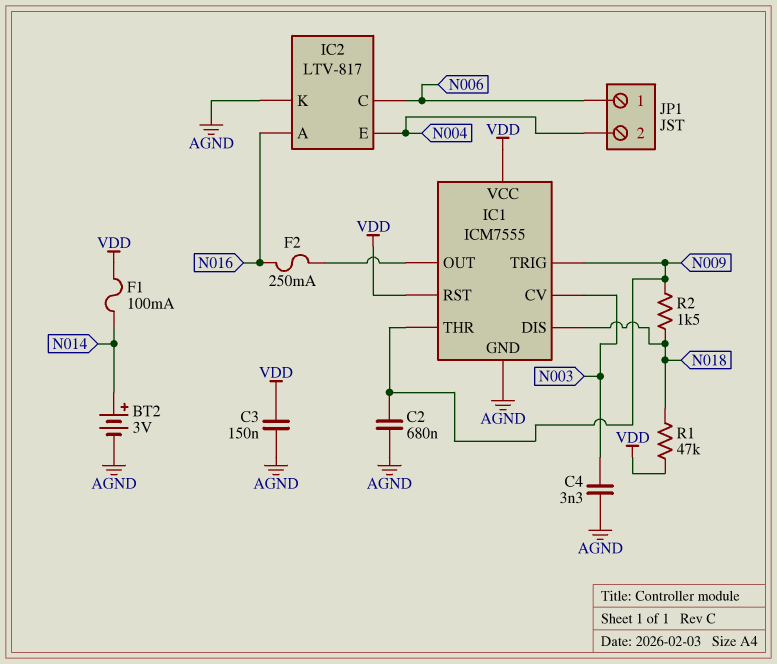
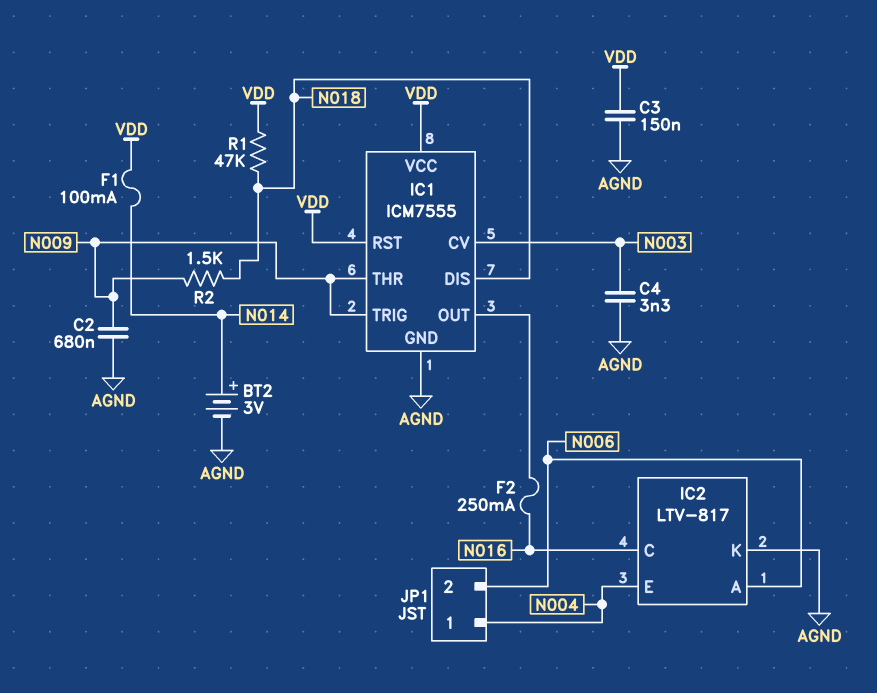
IC2 pin A: N016 -> N006
IC2 pin C: N006 -> N016
JP1 pin 1: N006 -> N004
JP1 pin 2: N004 -> N006

